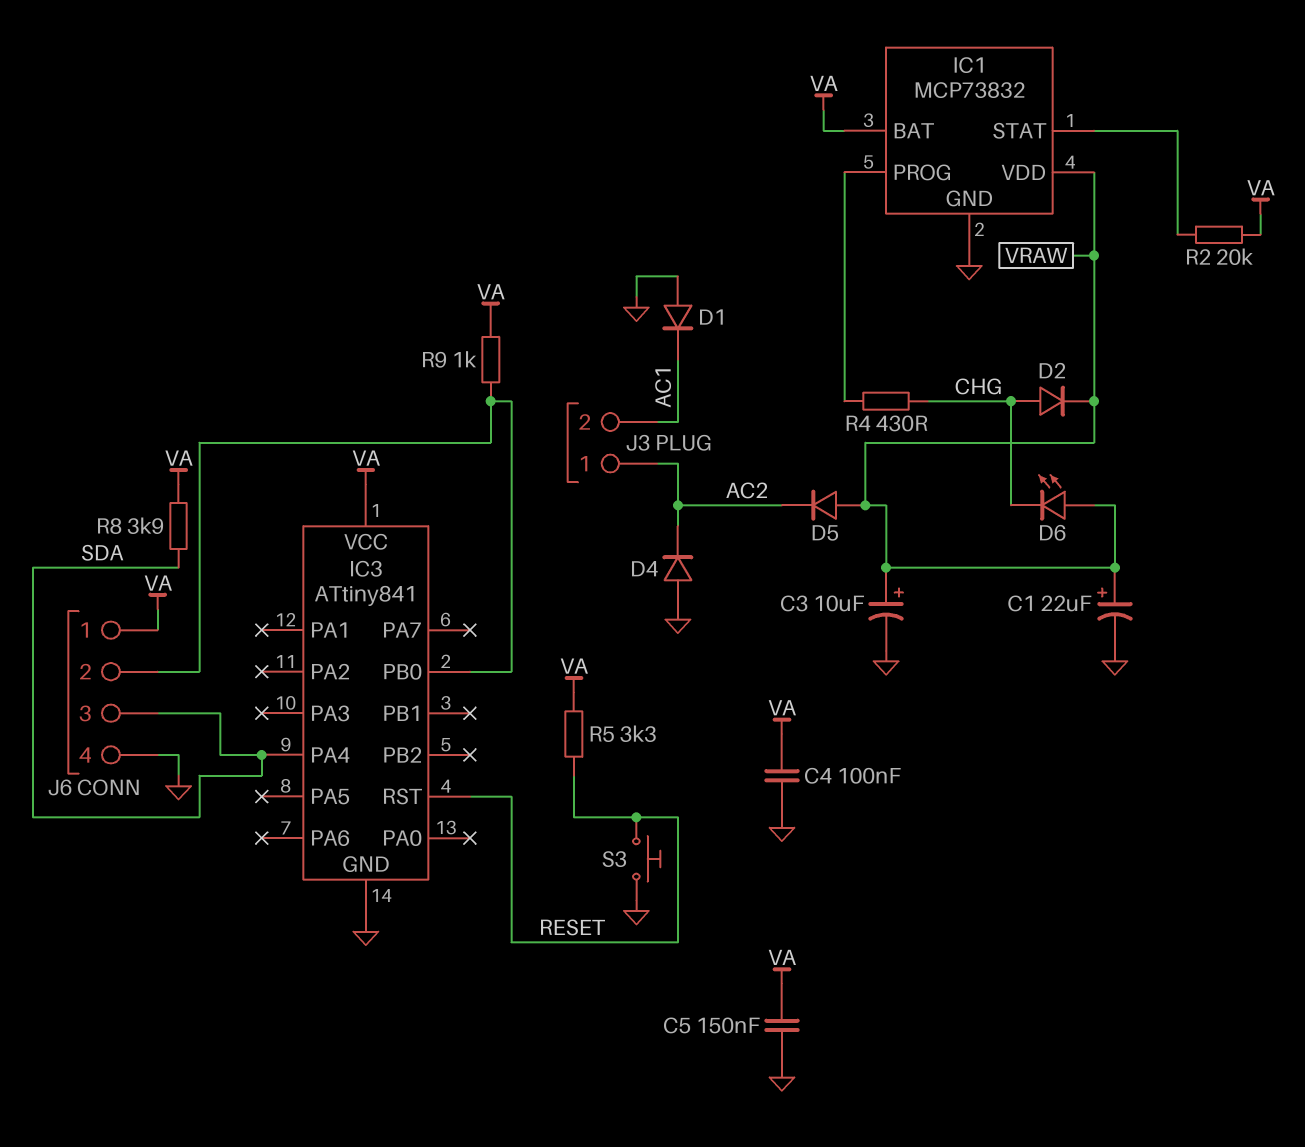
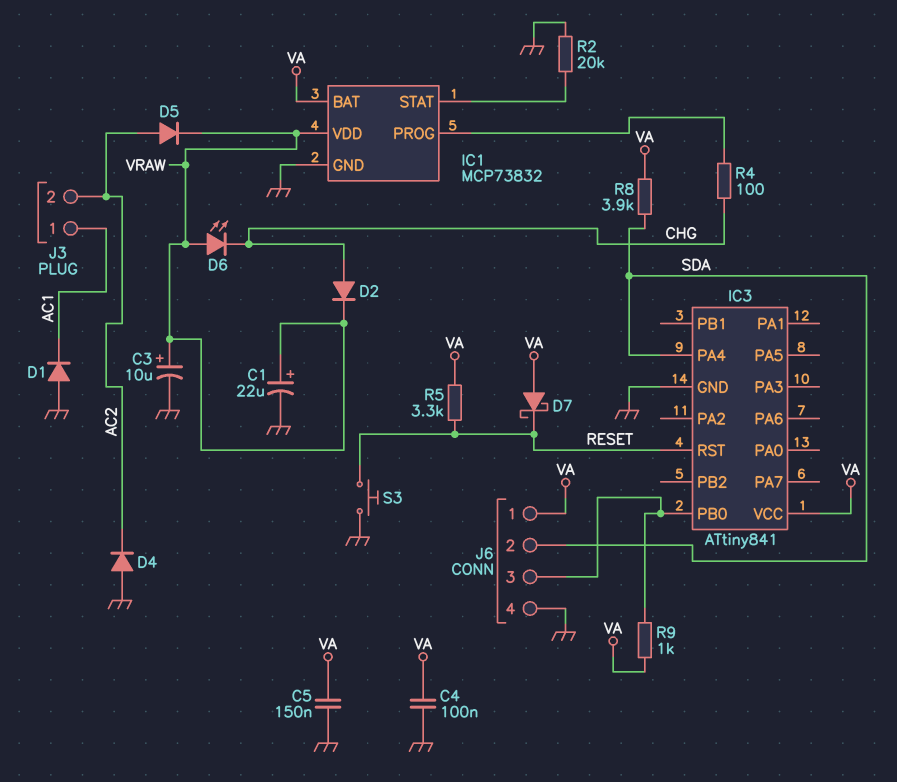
D5: diode (A VRAW, K AC2) -> diode (A AC2, K VRAW)
D7: none -> schottky (A VA, K RESET)
J3 pin 1: AC2 -> AC1
J3 pin 2: AC1 -> AC2
J6 pin 2: IC3/PB0 -> SDA
J6 pin 3: SDA -> IC3/PB0
R2: 20k (IC1/STAT, VA) -> 20k (GND, IC1/STAT)
R4: 430 (CHG, IC1/PROG) -> 100 (CHG, IC1/PROG)

